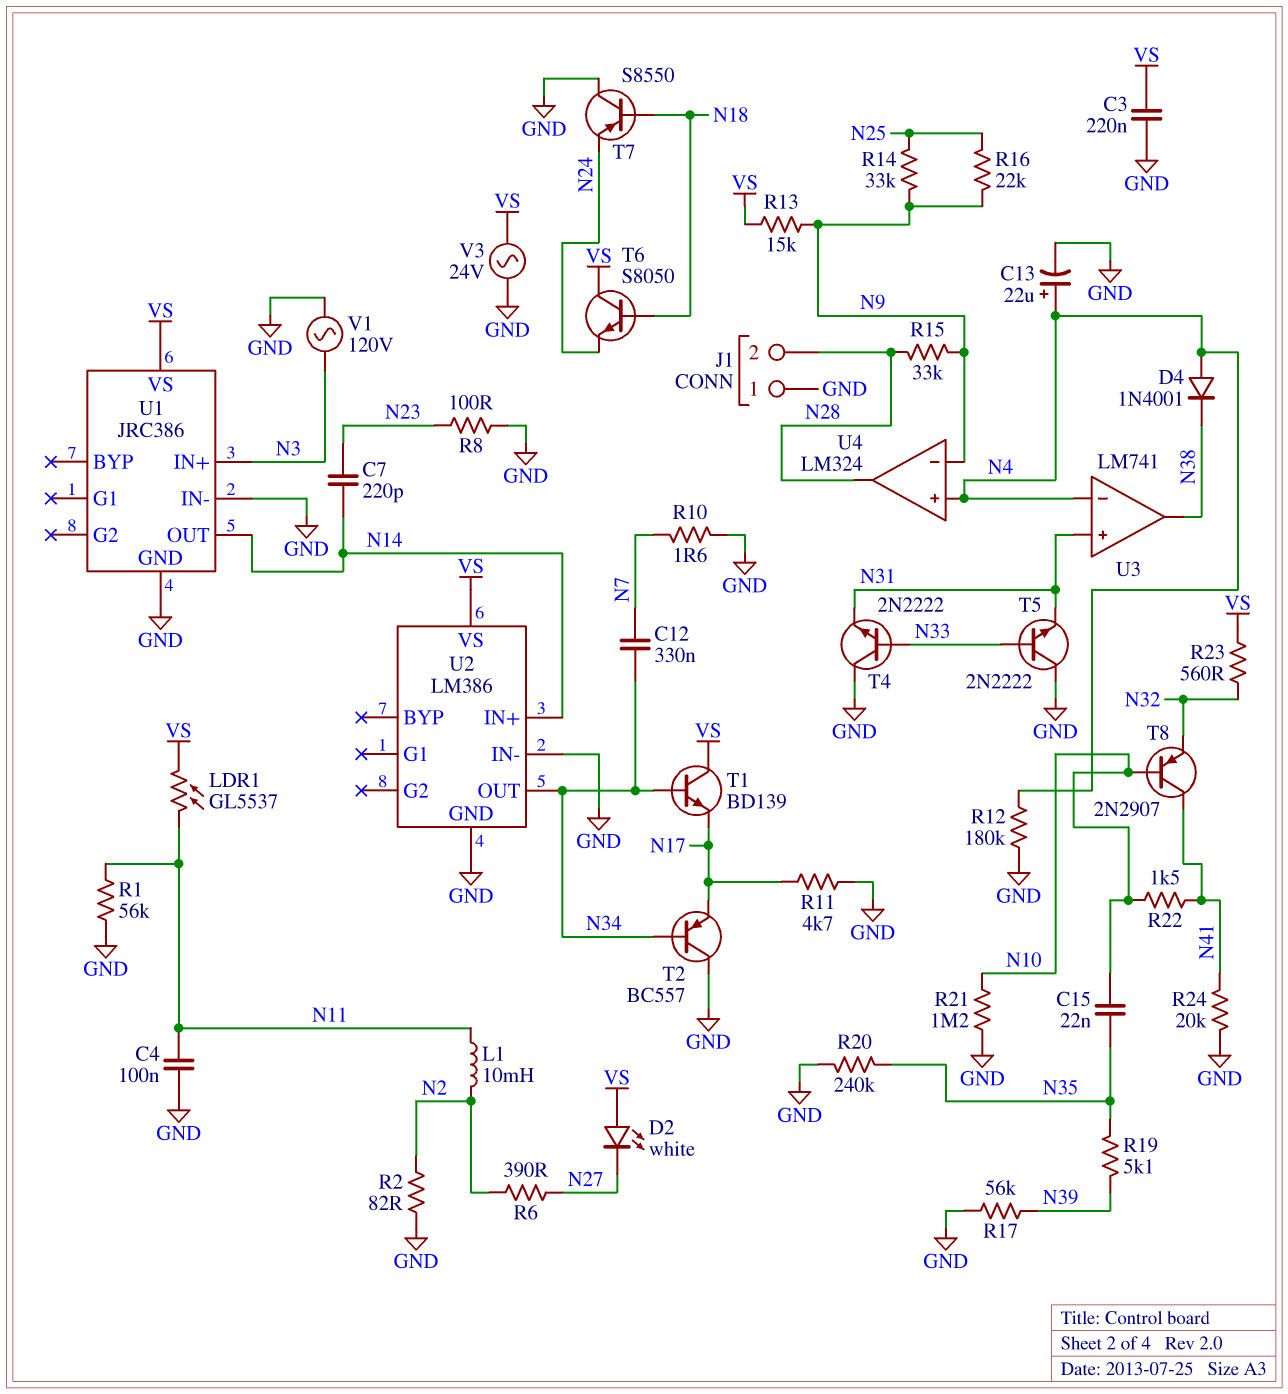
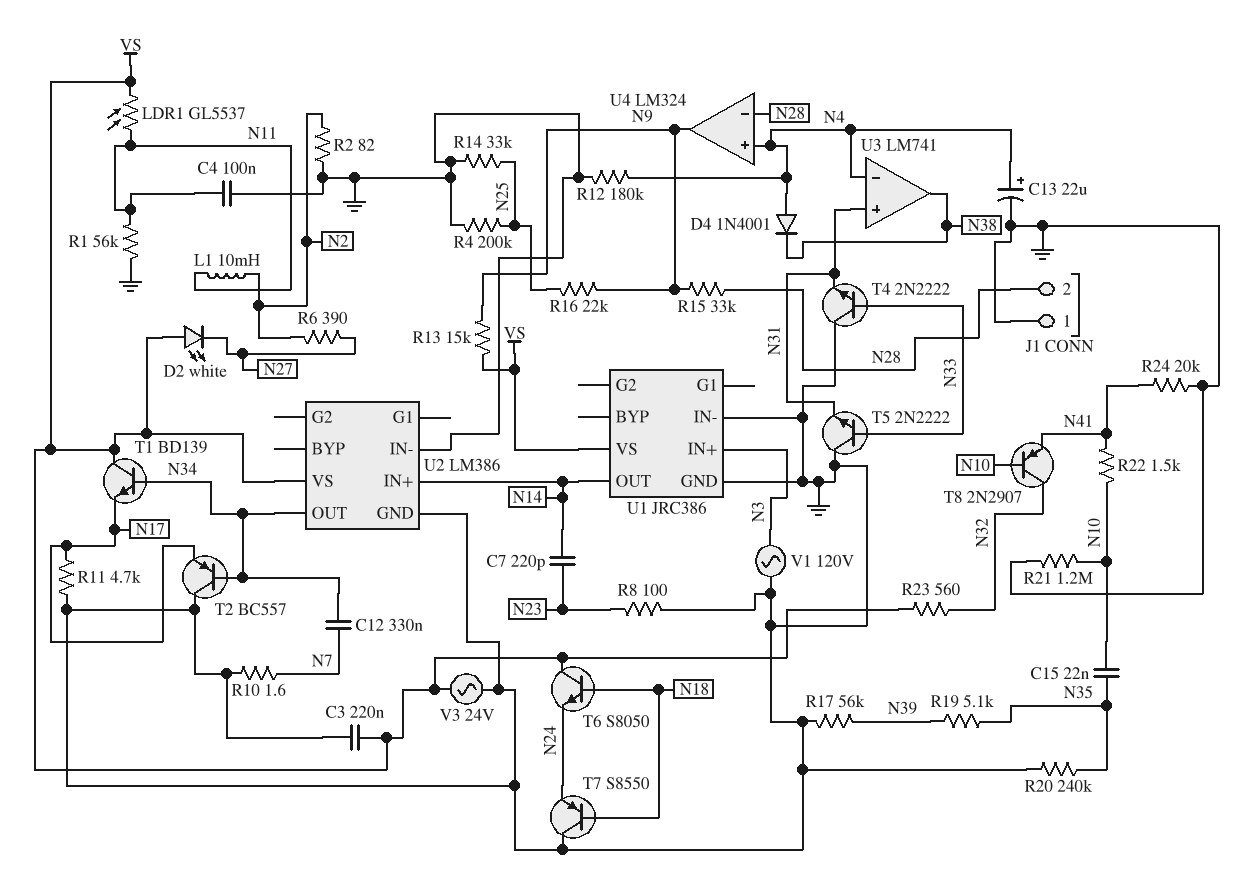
R4: none -> 200k (GND, N25)
R14: 33k (N9, N25) -> 33k (GND, N25)
T8: PNP 2N2907 (B N10, C N41, E N32) -> PNP 2N2907 (B N10, C N32, E N41)
U4 pin in-: N9 -> N28
U4 pin out: N28 -> N9

